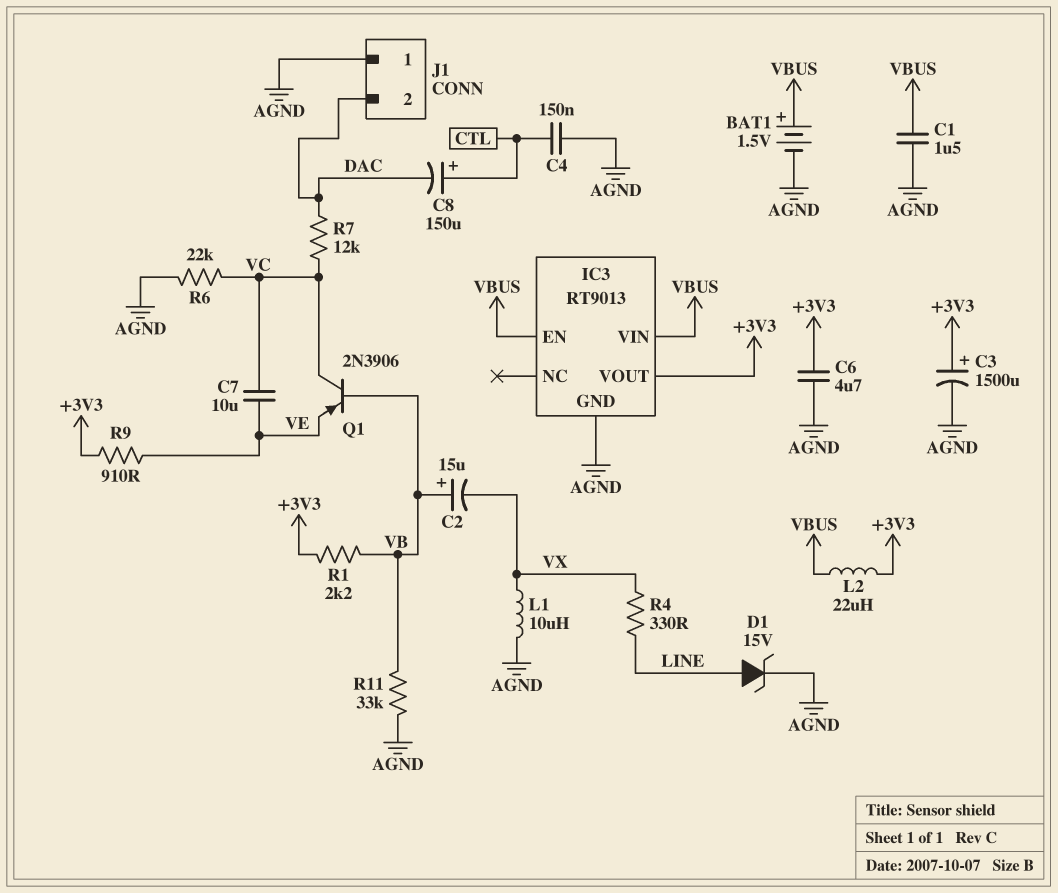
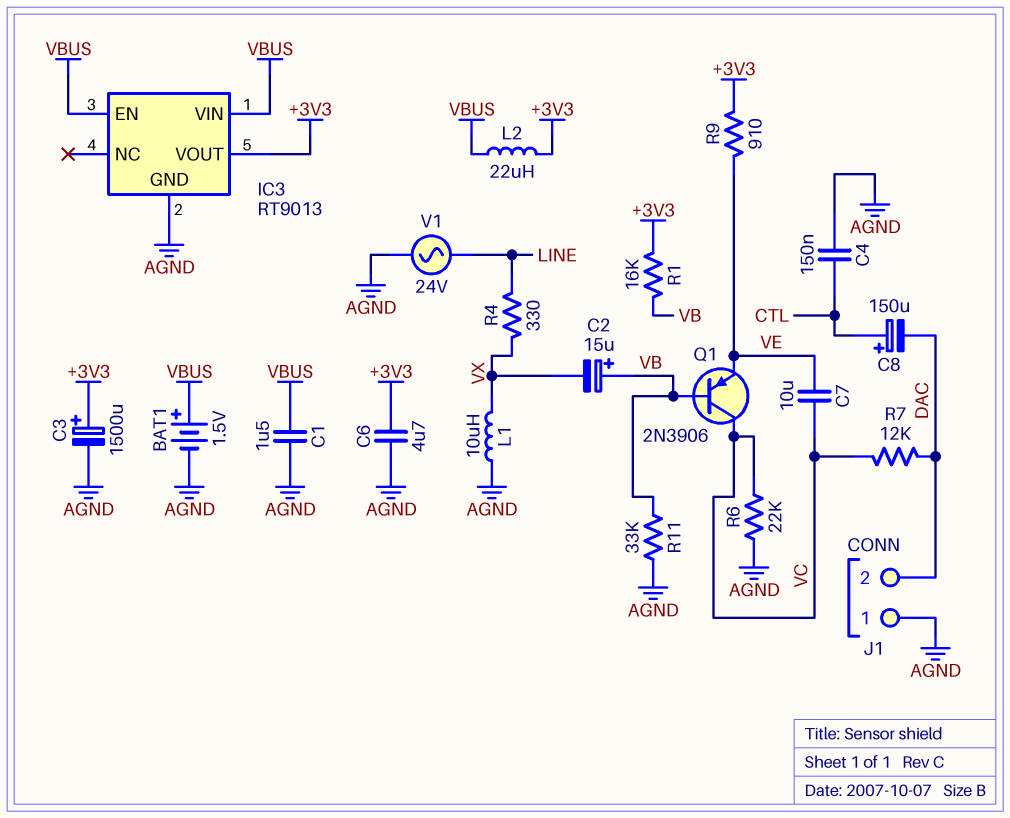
D1: zener 15V (A LINE, K AGND) -> none
R1: 2.2k (+3V3, VB) -> 16k (+3V3, VB)
V1: none -> AC 24V (AGND, LINE)

